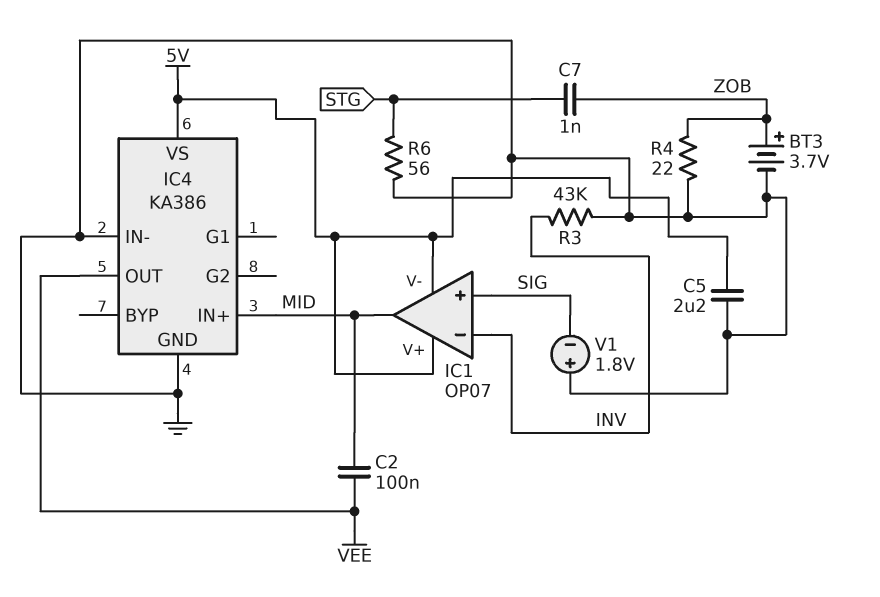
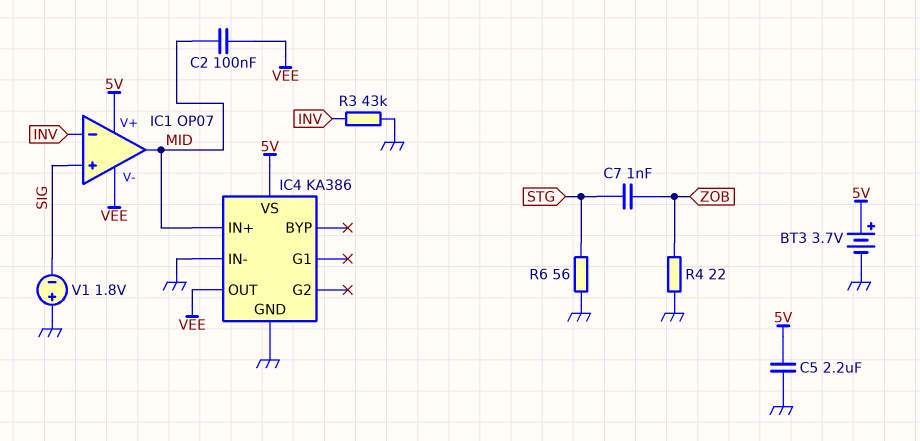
BT3: 3.7V (plus ZOB, minus GND) -> 3.7V (plus 5V, minus GND)
IC1 pin V-: 5V -> VEE

